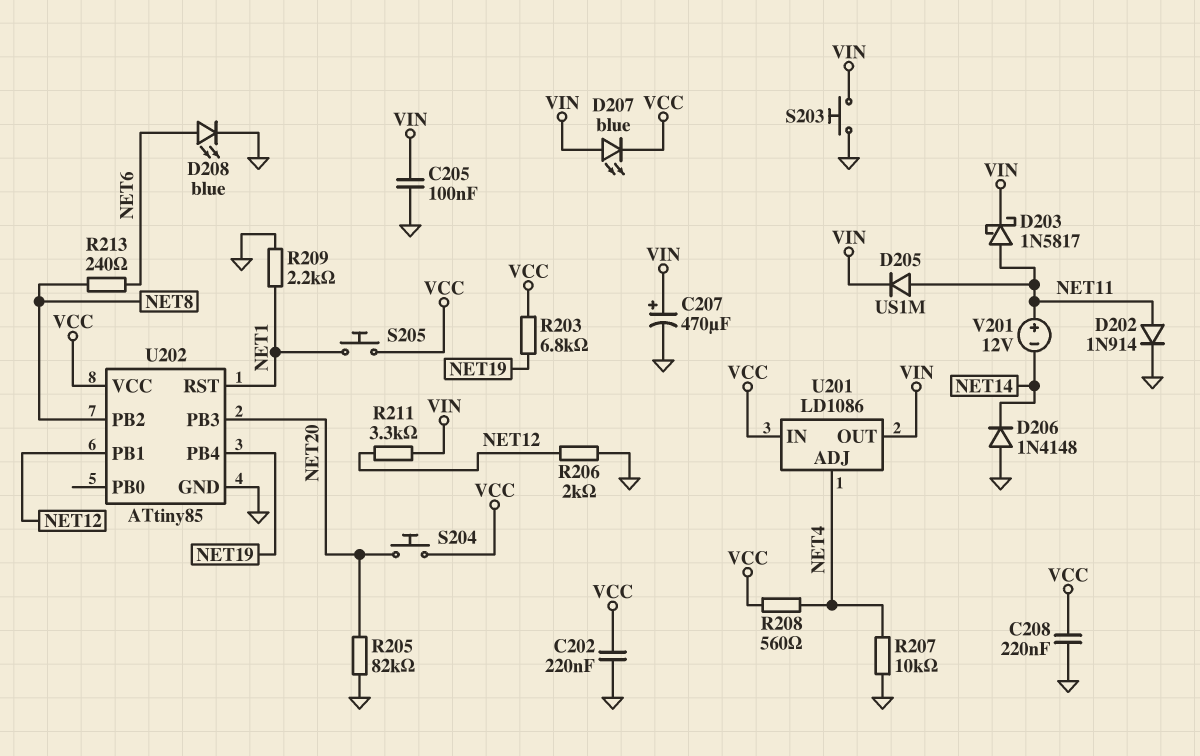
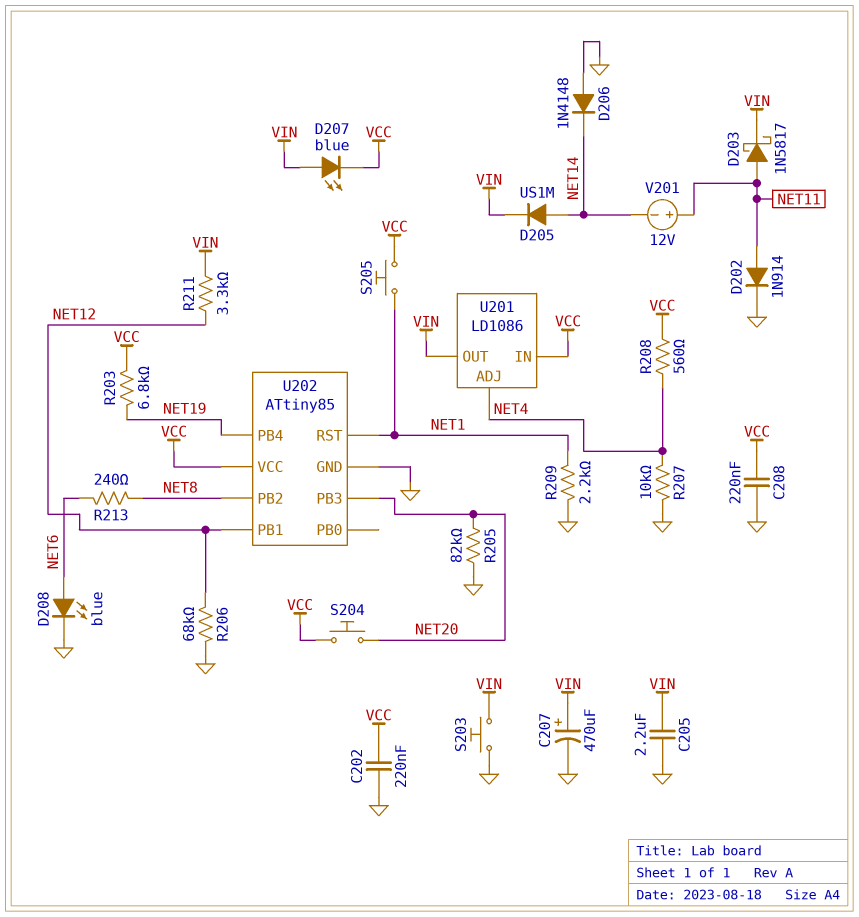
C205: 100nF (GND, VIN) -> 2.2uF (GND, VIN)
D205: diode US1M (A NET11, K VIN) -> diode US1M (A NET14, K VIN)
R206: 2k (GND, NET12) -> 68k (GND, NET12)

